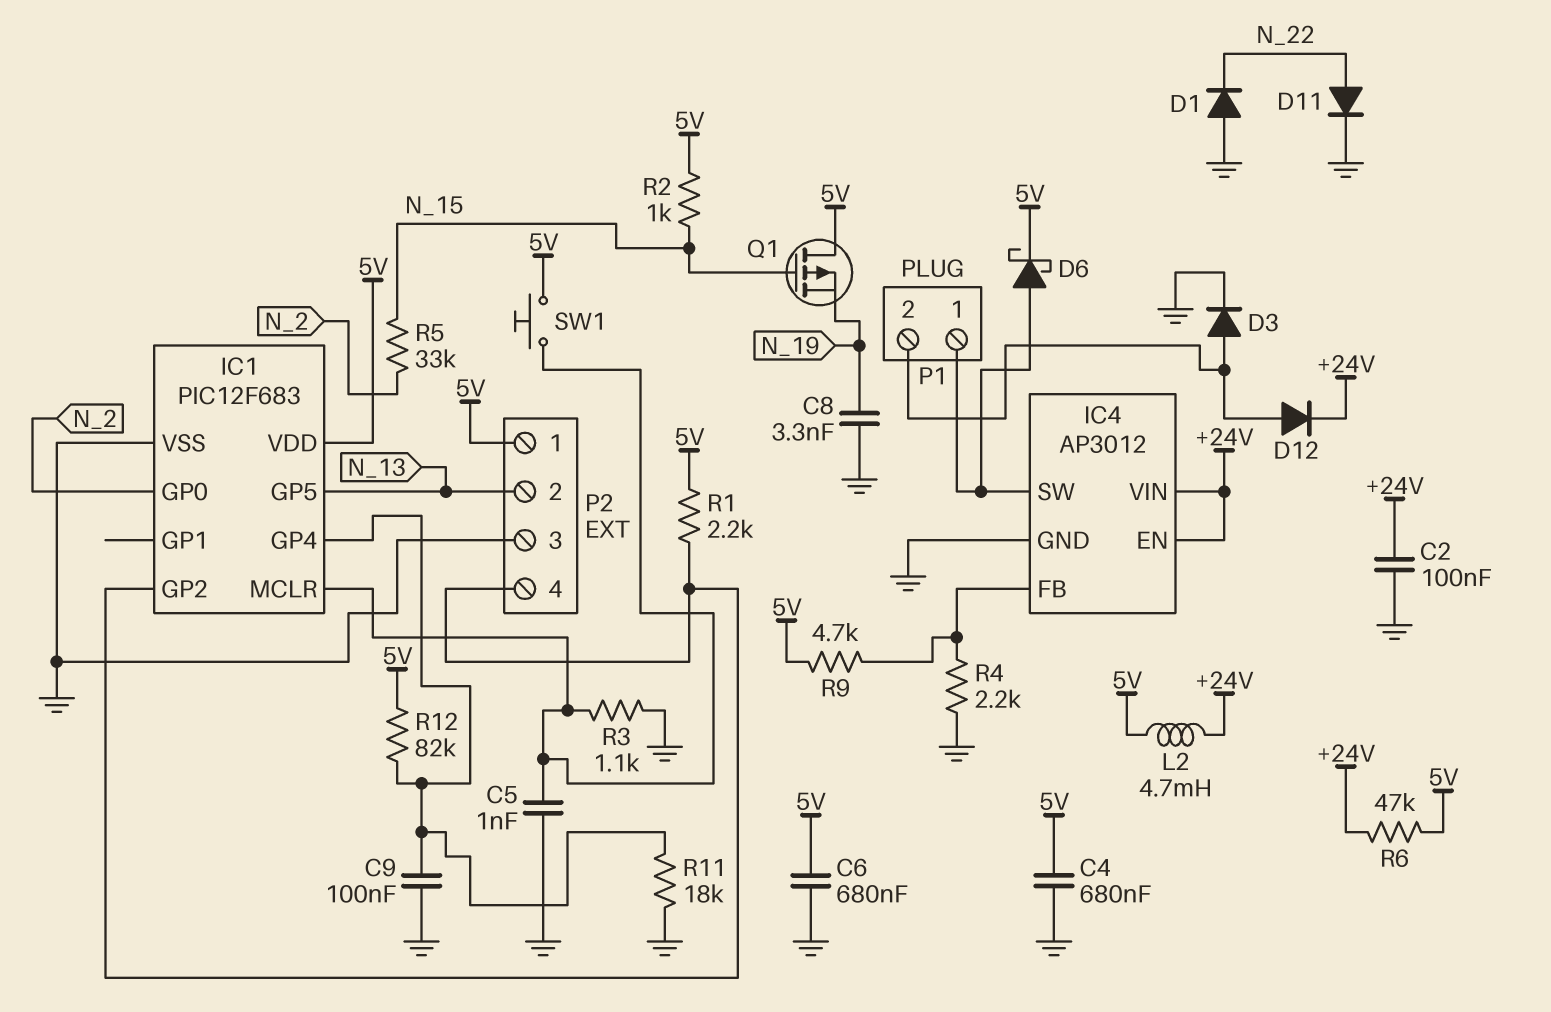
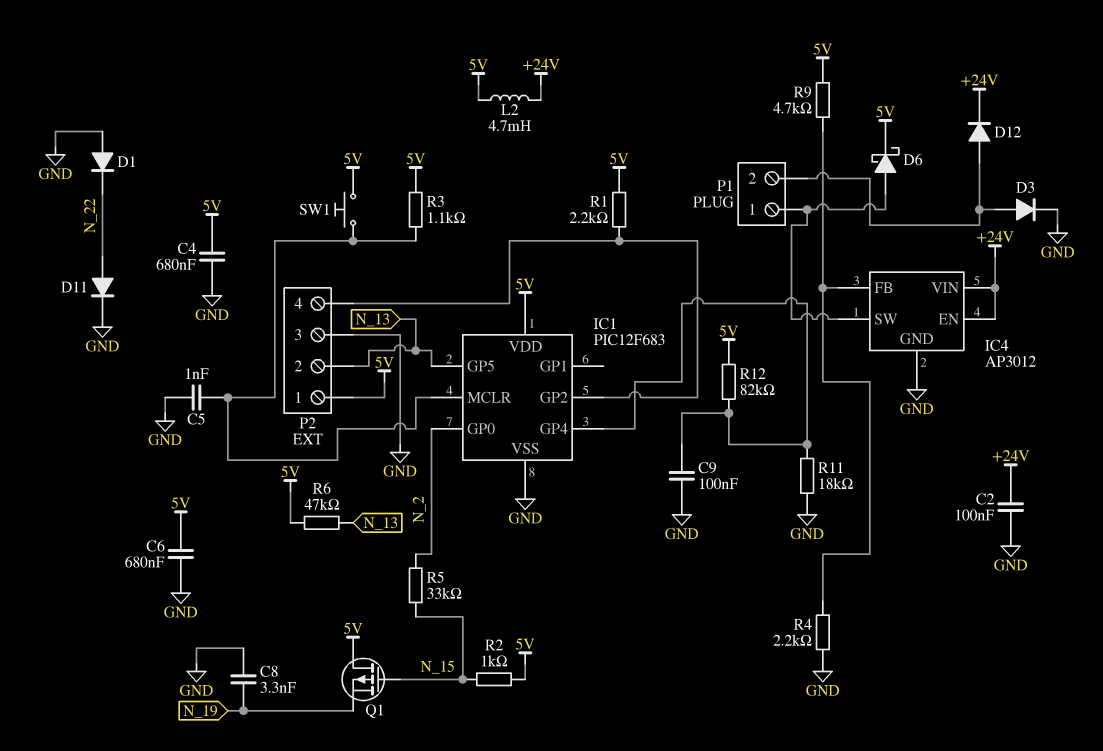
R3: 1.1k (GND, IC1/MCLR) -> 1.1k (5V, IC1/MCLR)
R6: 47k (+24V, 5V) -> 47k (5V, N_13)

